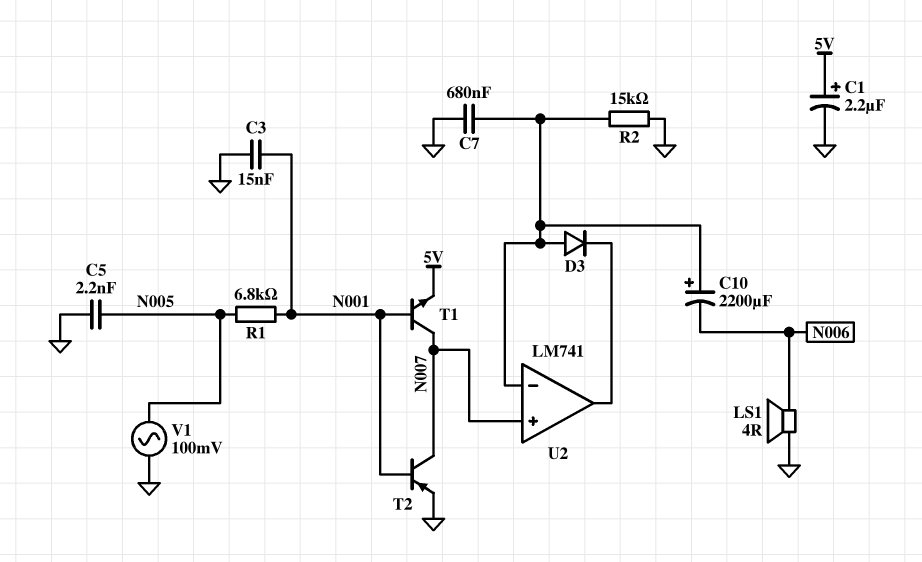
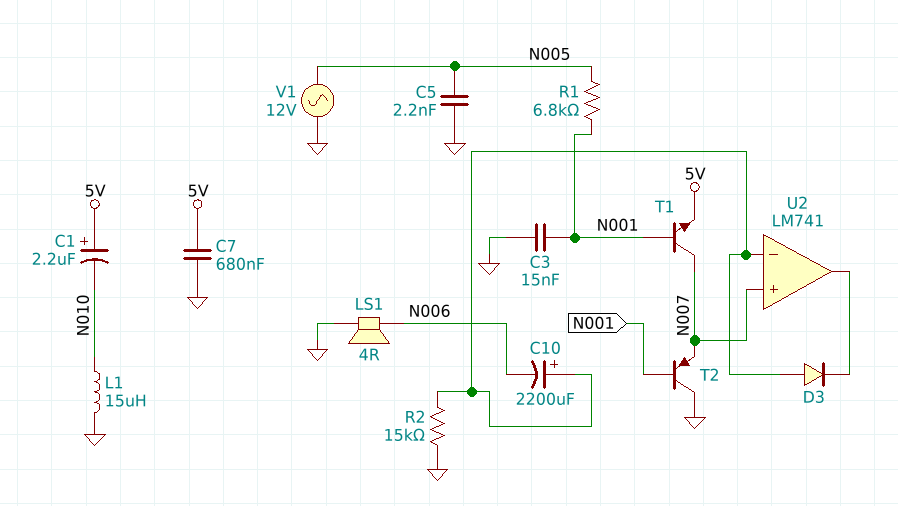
C1: 2.2uF (plus 5V, minus GND) -> 2.2uF (plus 5V, minus N010)
C7: 680nF (GND, U2/in-) -> 680nF (5V, GND)
L1: none -> 15uH (GND, N010)
T2: PNP (B N001, C N007, E GND) -> PNP (B N001, C GND, E N007)
V1: AC 100mV (GND, N005) -> AC 12V (GND, N005)

